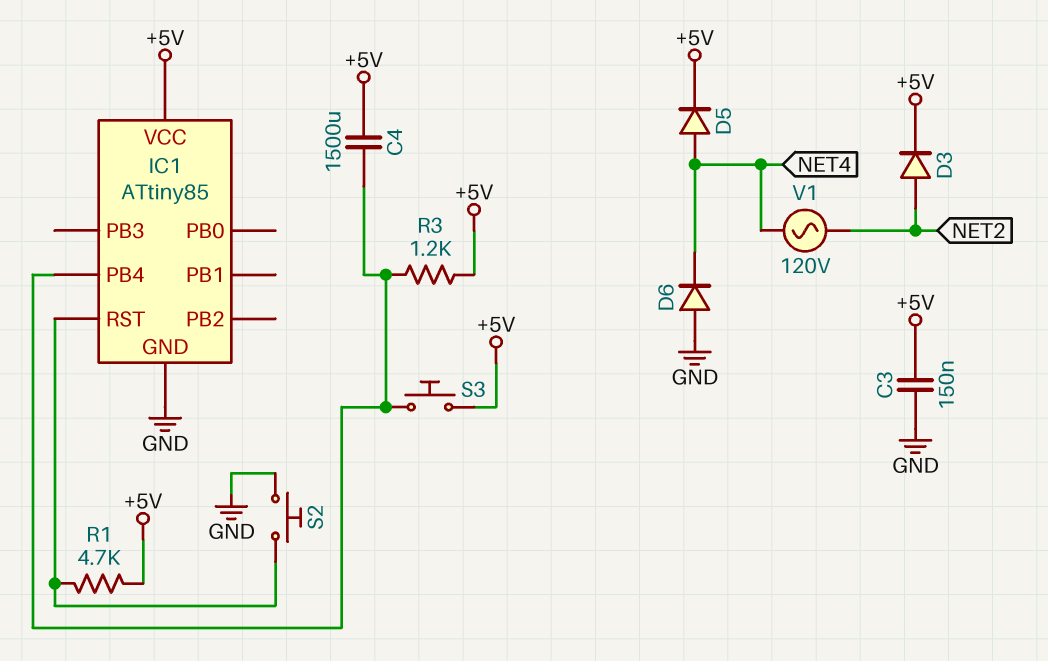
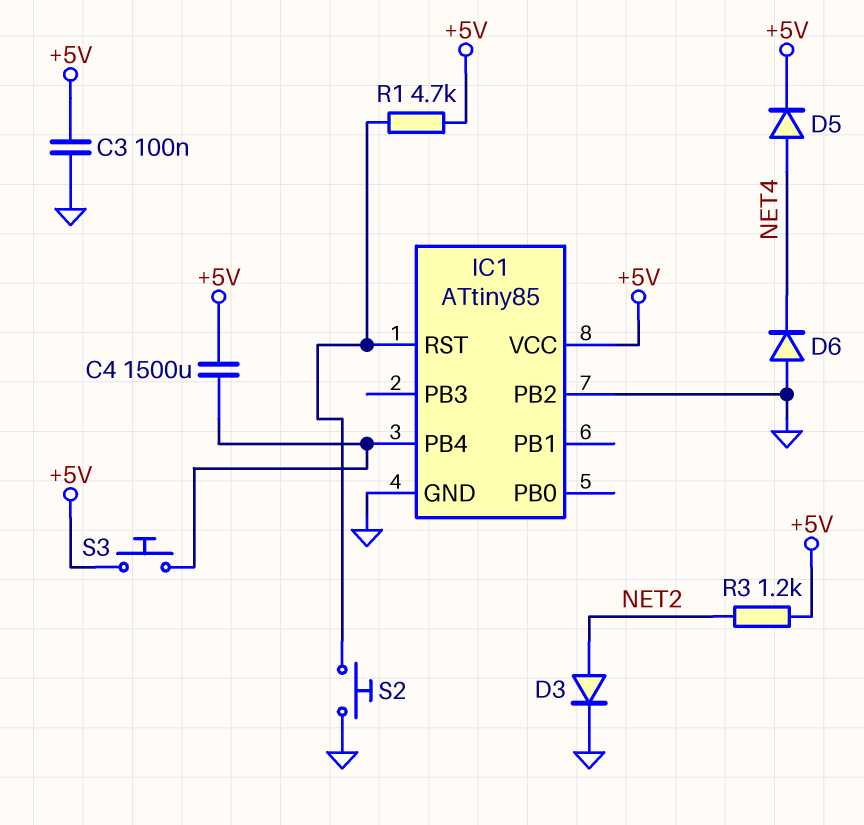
C3: 150nF (+5V, GND) -> 100nF (+5V, GND)
D3: diode (A NET2, K +5V) -> diode (A NET2, K GND)
IC1 pin PB2: none -> GND
R3: 1.2k (+5V, IC1/PB4) -> 1.2k (+5V, NET2)
V1: AC 120V (NET2, NET4) -> none

